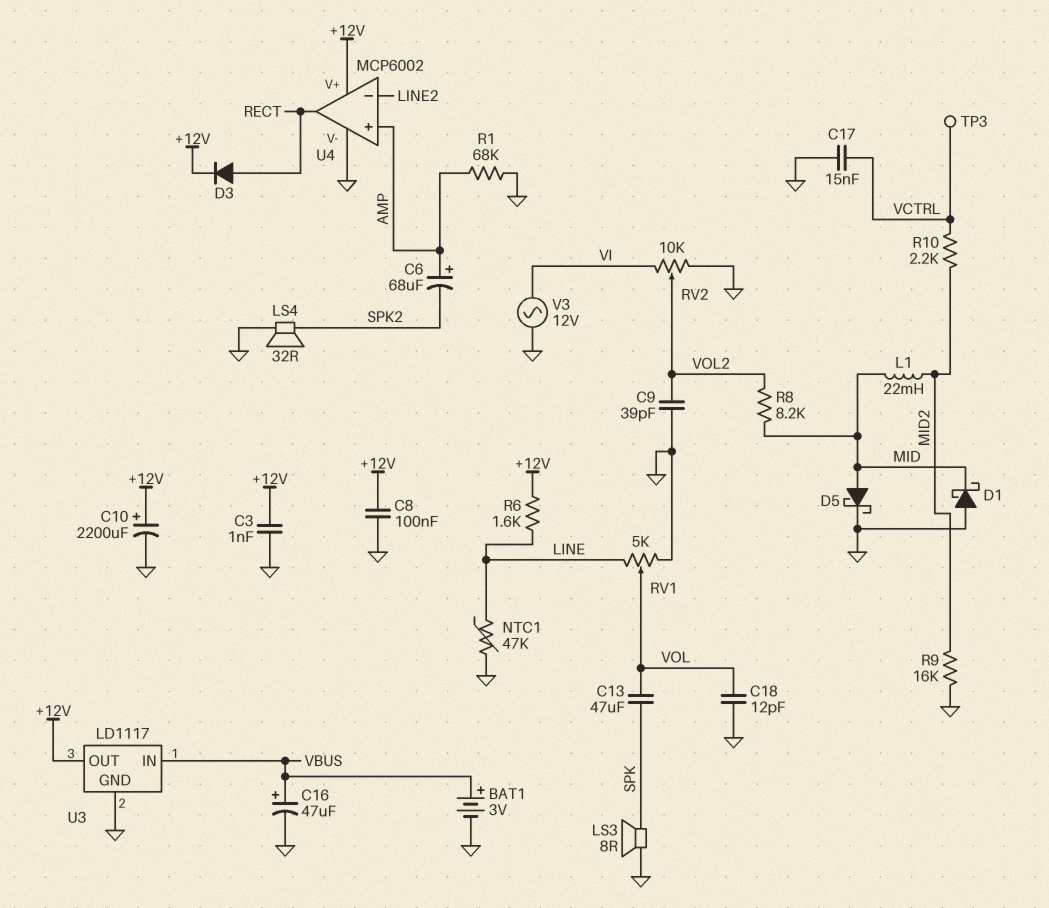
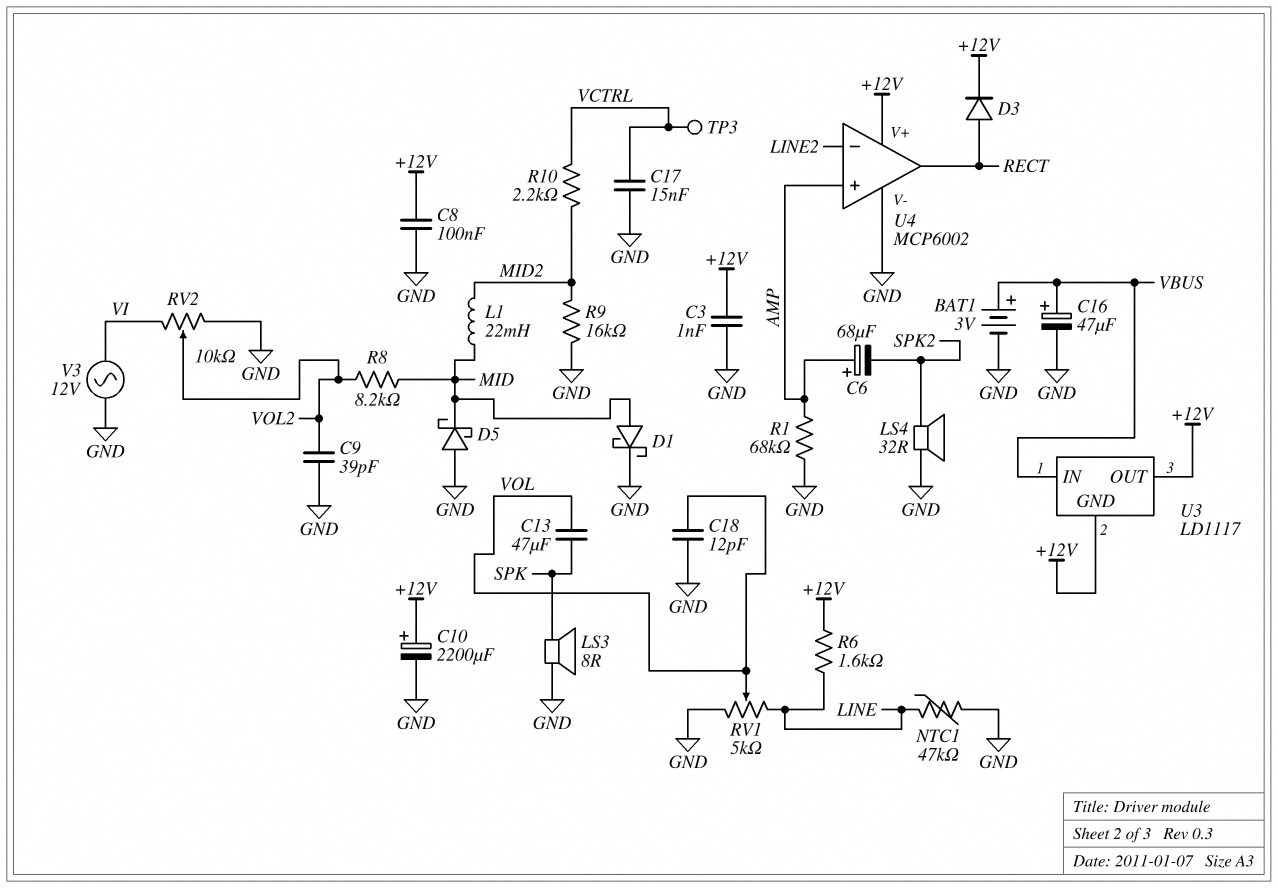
D1: schottky (A GND, K MID) -> schottky (A MID, K GND)
D5: schottky (A MID, K GND) -> schottky (A GND, K MID)
U3 pin GND: GND -> +12V

